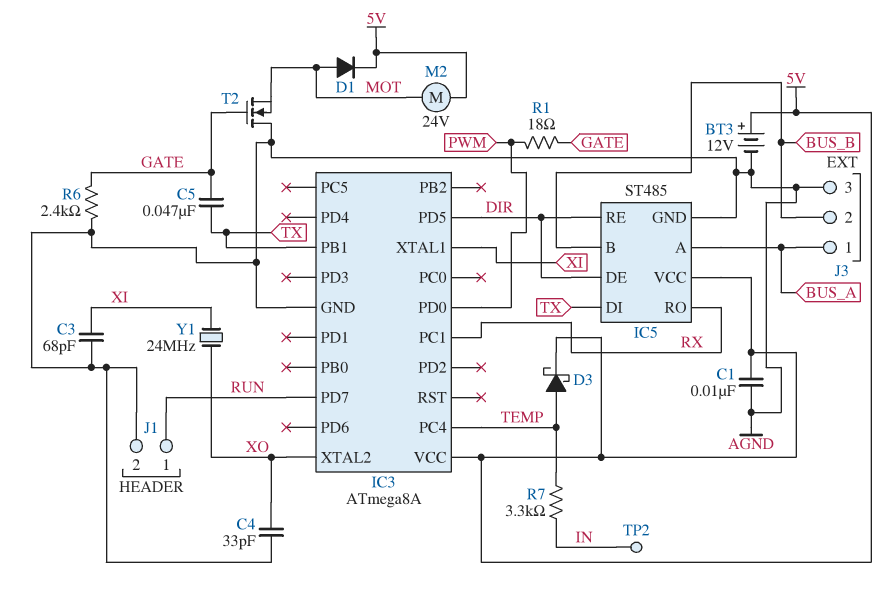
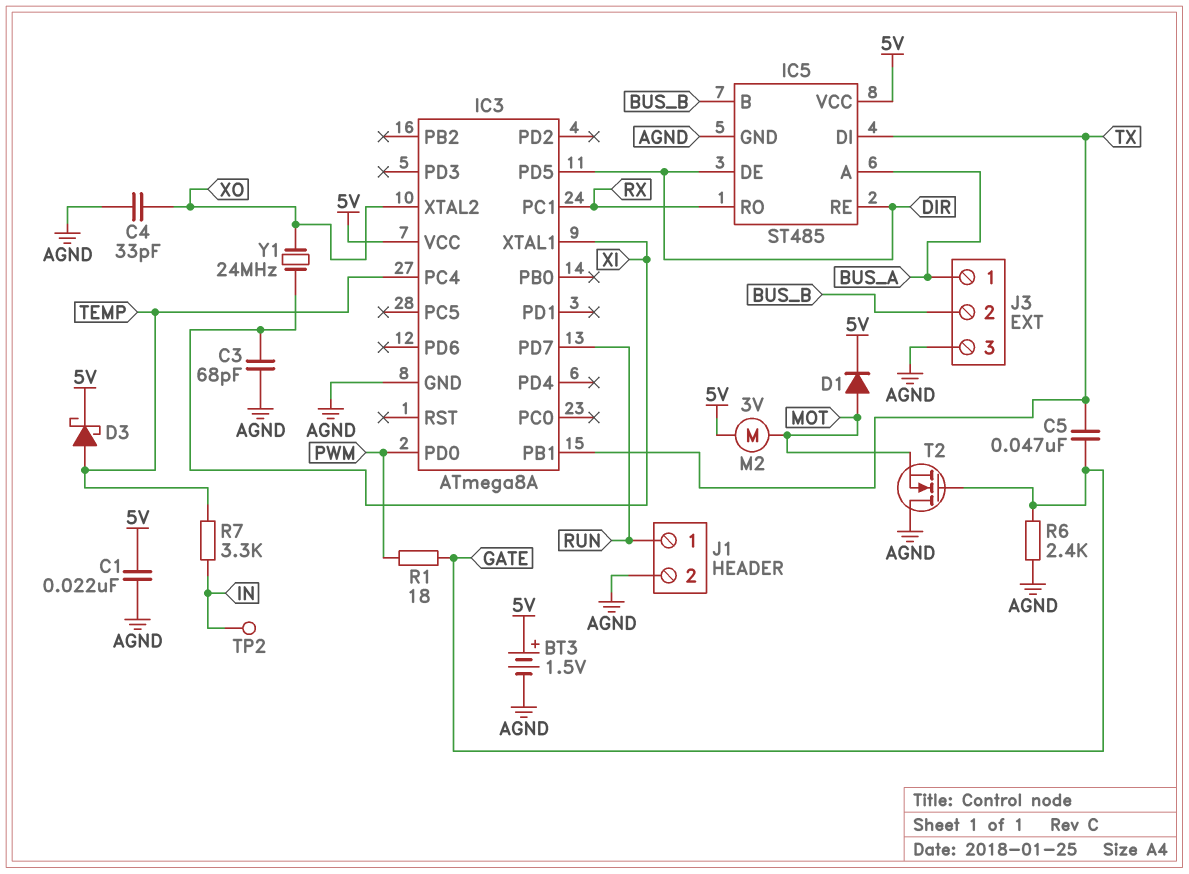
BT3: 12V (plus 5V, minus AGND) -> 1.5V (plus 5V, minus AGND)
C1: 10nF (5V, AGND) -> 22nF (5V, AGND)
M2: motor 24V (5V, MOT) -> motor 3V (5V, MOT)

